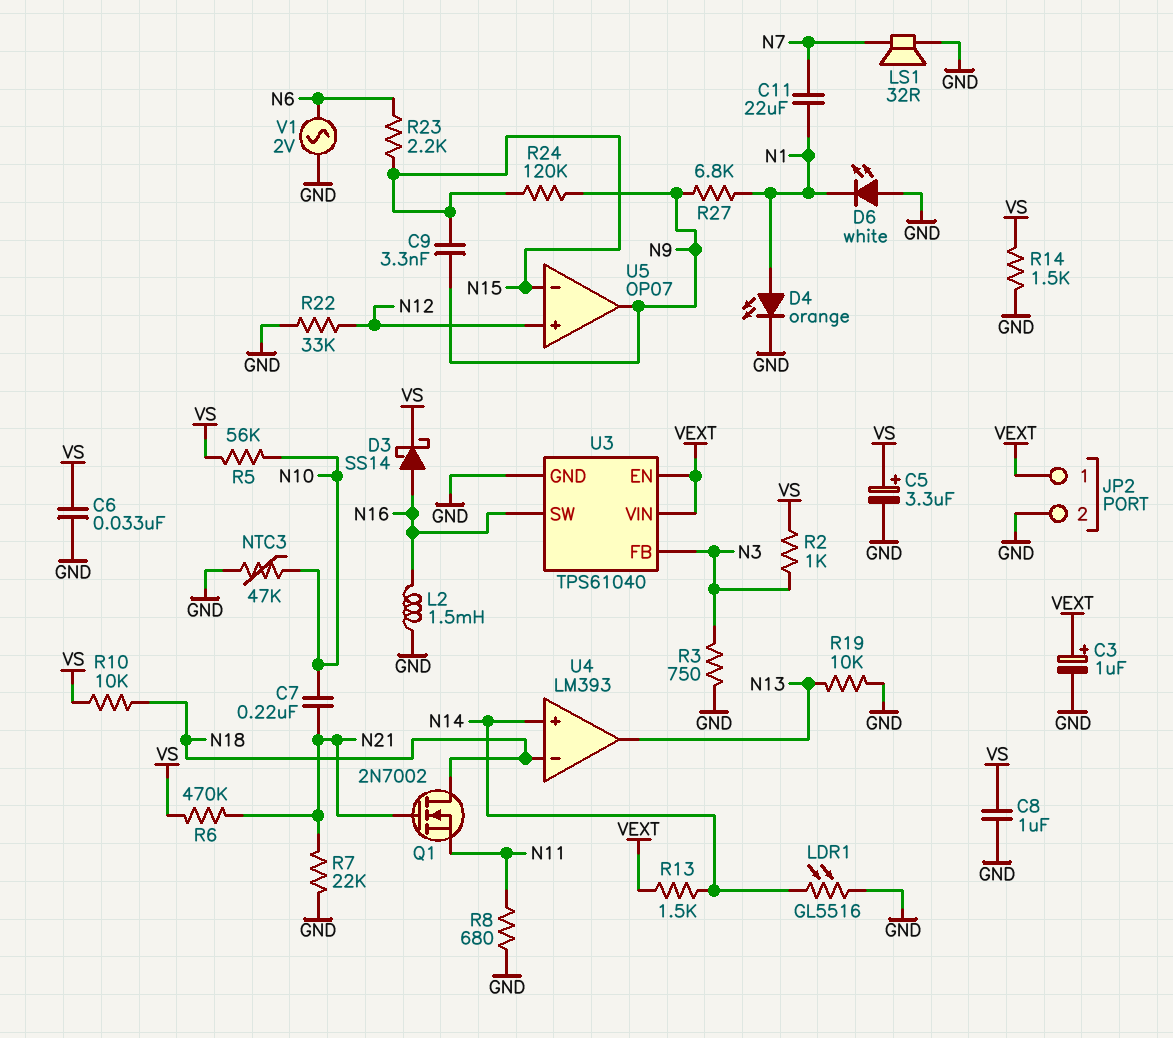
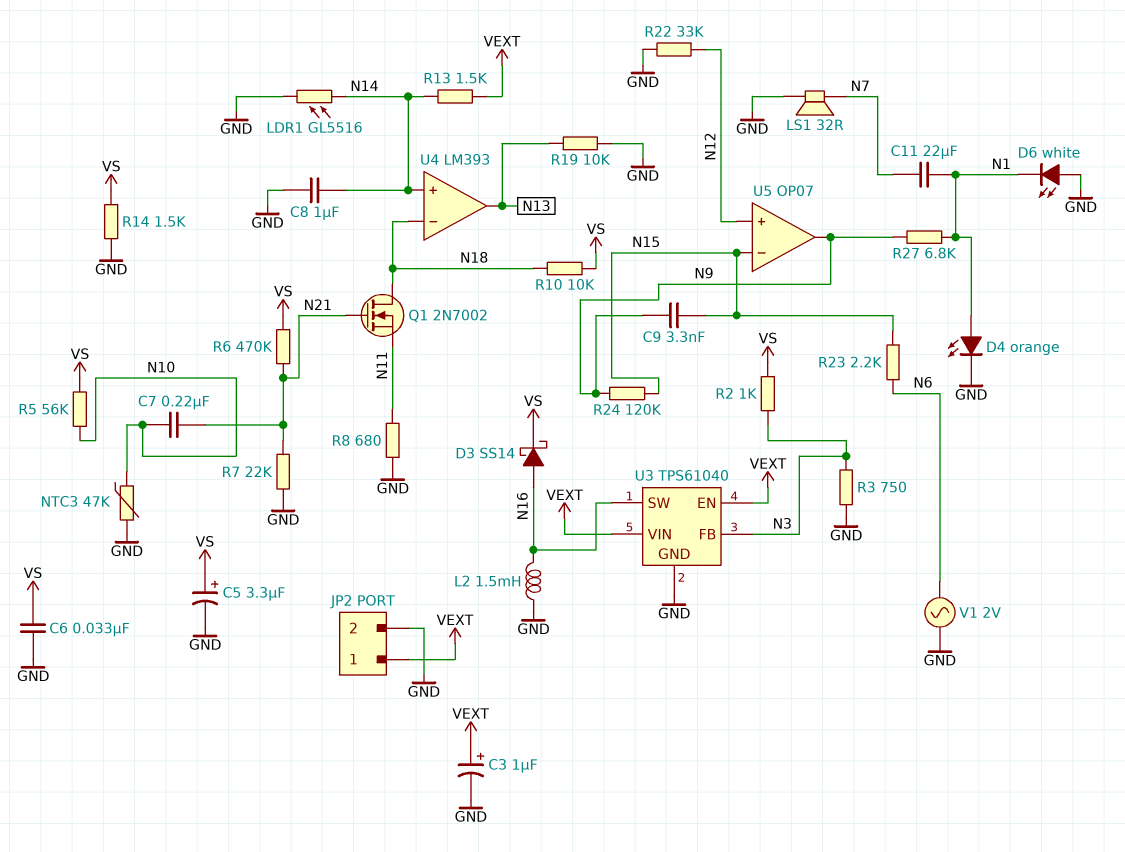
C8: 1uF (GND, VS) -> 1uF (GND, N14)

